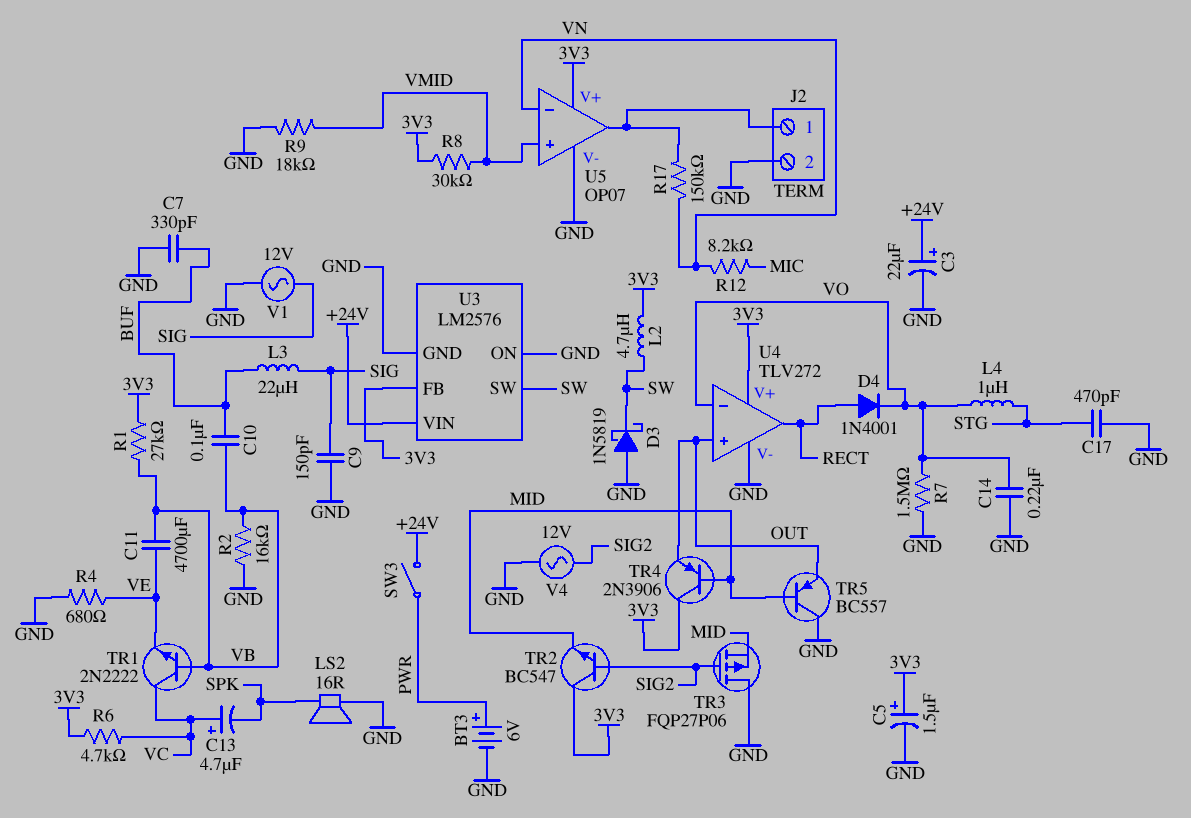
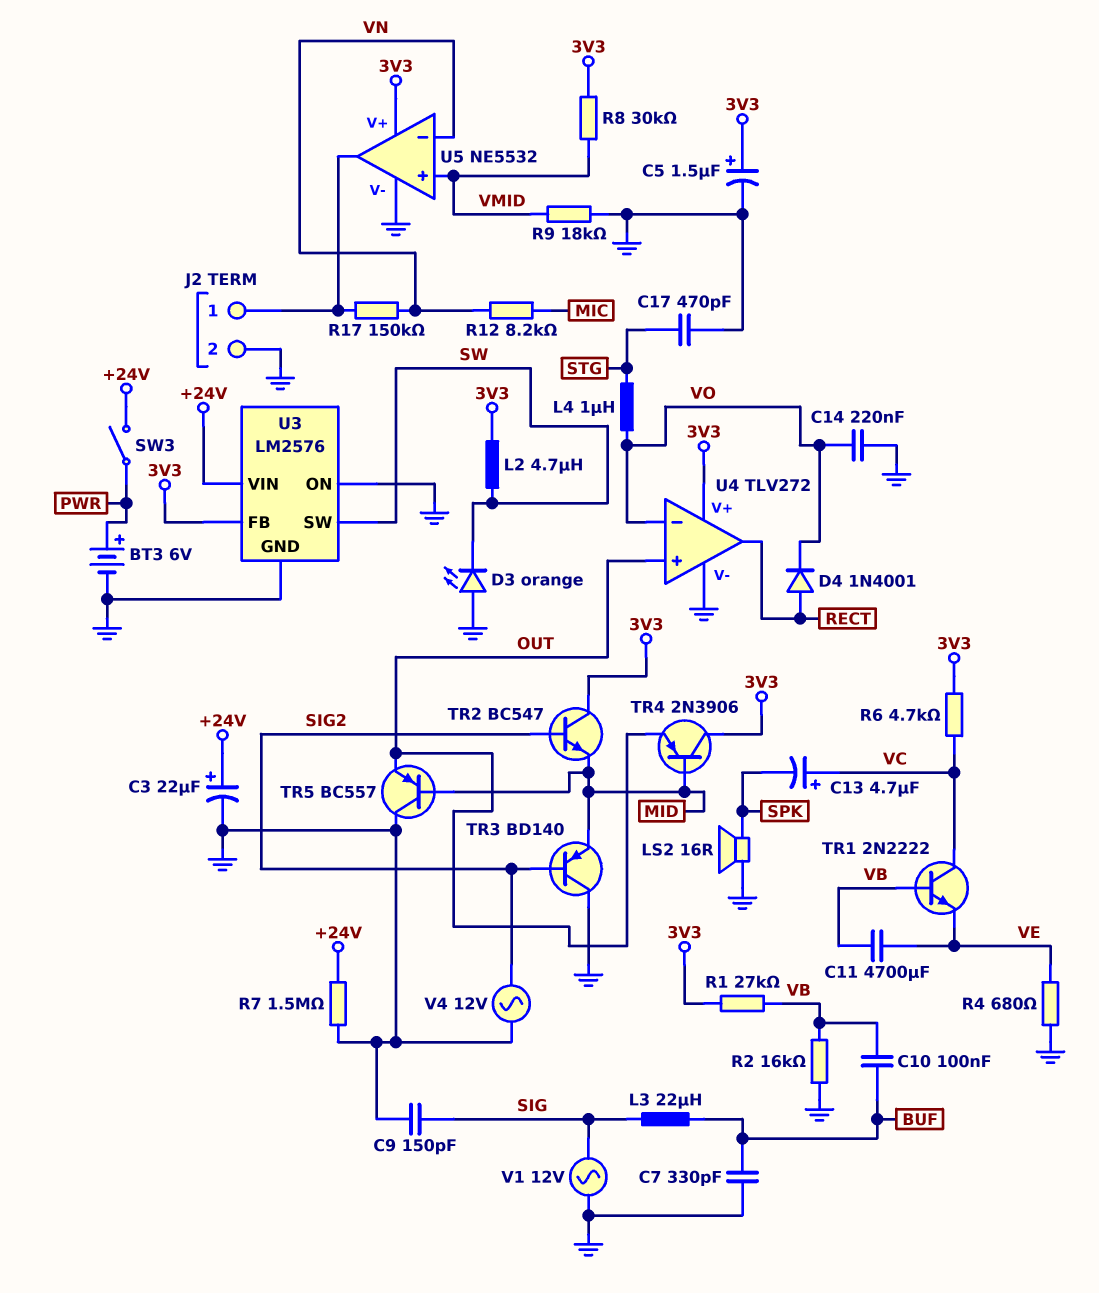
D3: schottky 1N5819 (A GND, K SW) -> LED orange (A GND, K SW)
R7: 1.5M (GND, VO) -> 1.5M (+24V, GND)
TR3: PMOS FQP27P06 (G SIG2, D GND, S MID) -> PNP BD140 (B SIG2, C GND, E MID)
U5: OP07 -> NE5532

